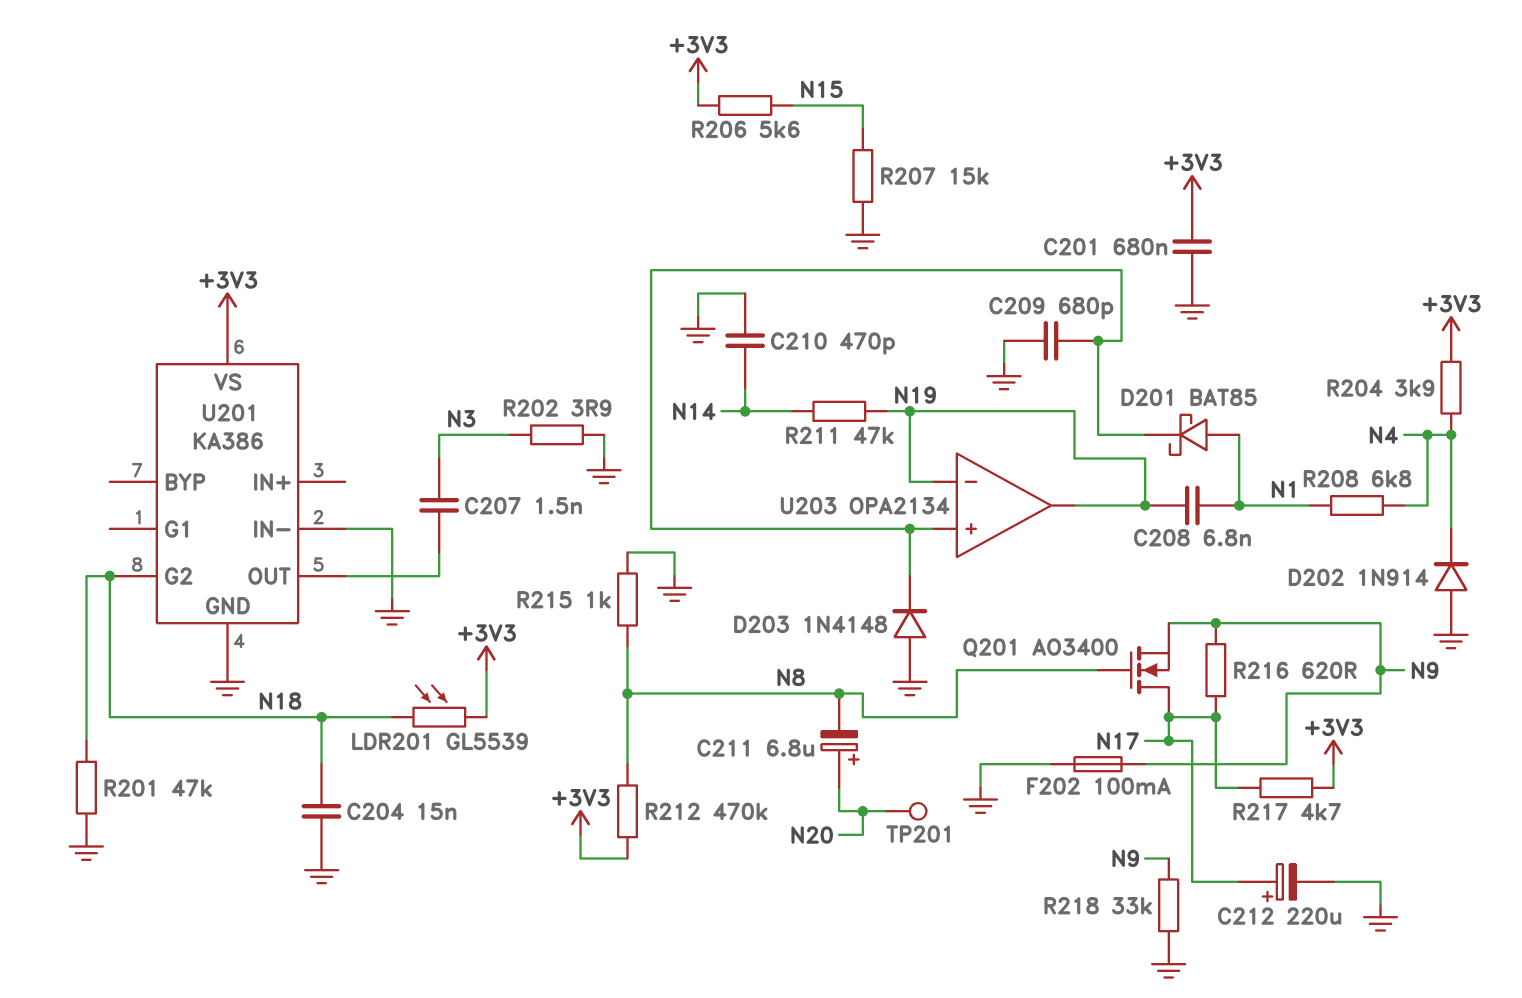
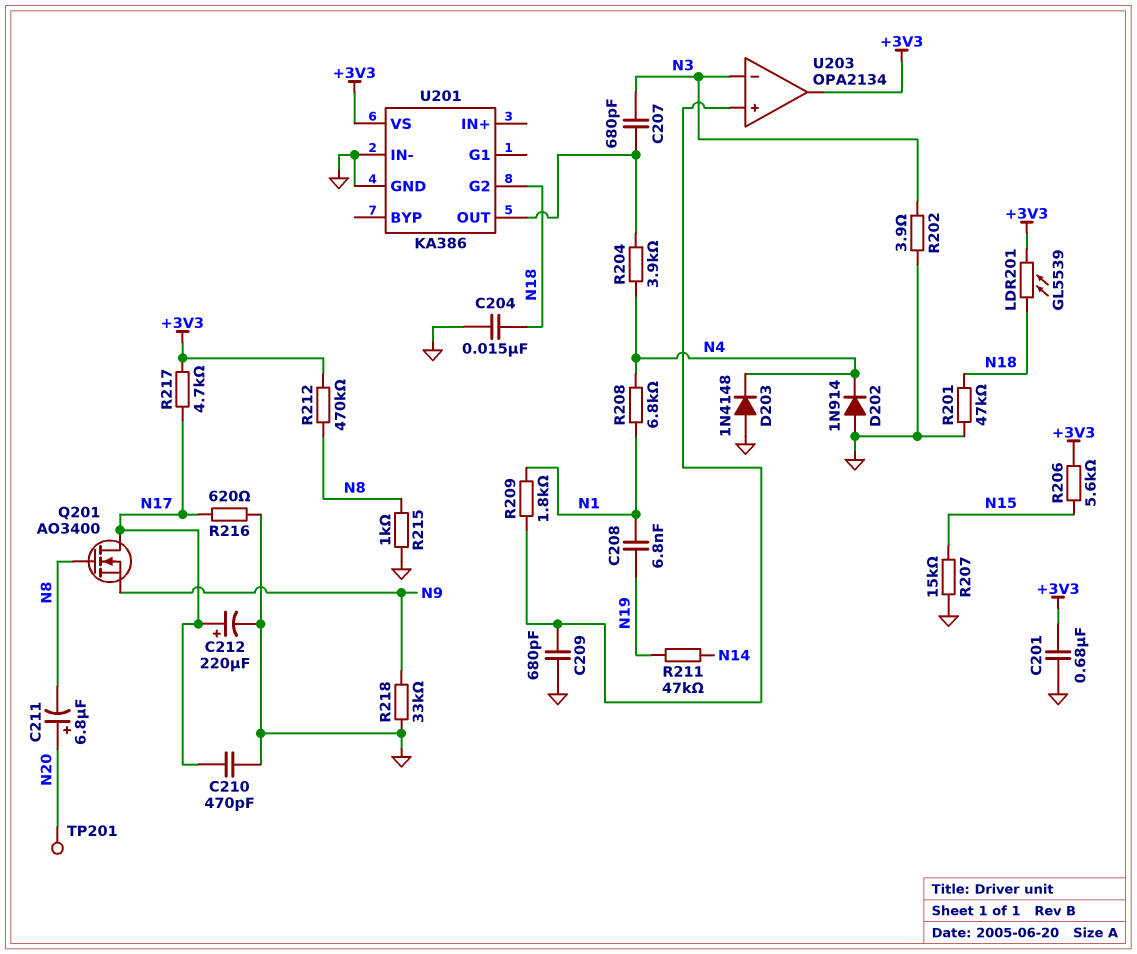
C207: 1.5nF (N3, U201/OUT) -> 680pF (N3, U201/OUT)
C210: 470pF (GND, N14) -> 470pF (GND, N17)
D201: schottky BAT85 (A N1, K U203/in+) -> none
D203: diode 1N4148 (A GND, K U203/in+) -> diode 1N4148 (A GND, K N4)
F202: 100mA (GND, N9) -> none
R204: 3.9k (+3V3, N4) -> 3.9k (N4, U201/OUT)
R209: none -> 1.8k (N1, U203/in+)
R216: 620 (N9, N17) -> 620 (GND, N17)
U203 pin in-: N19 -> N3
U203 pin out: N19 -> +3V3

